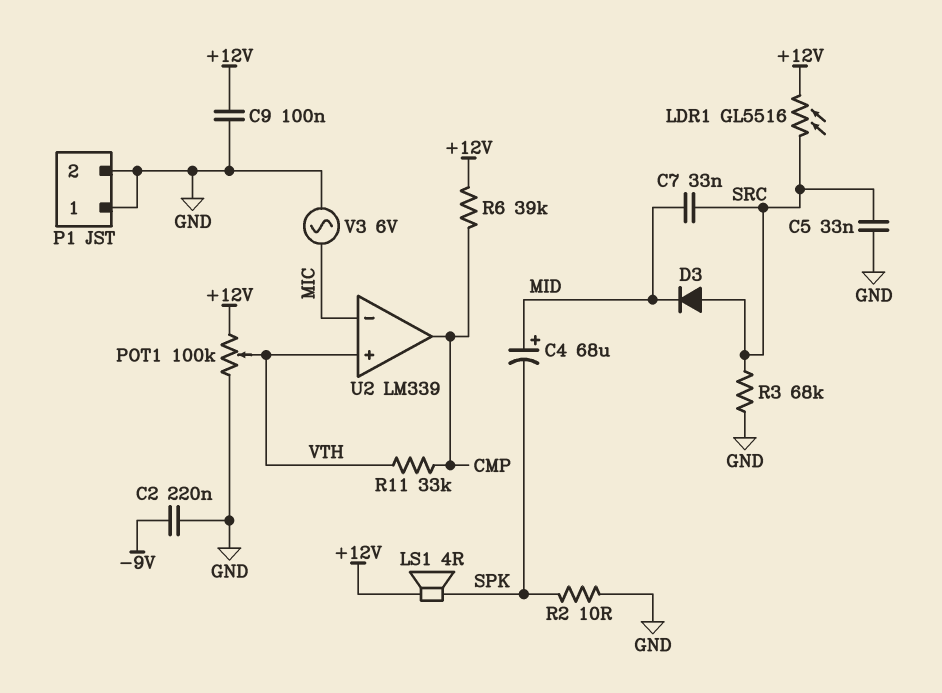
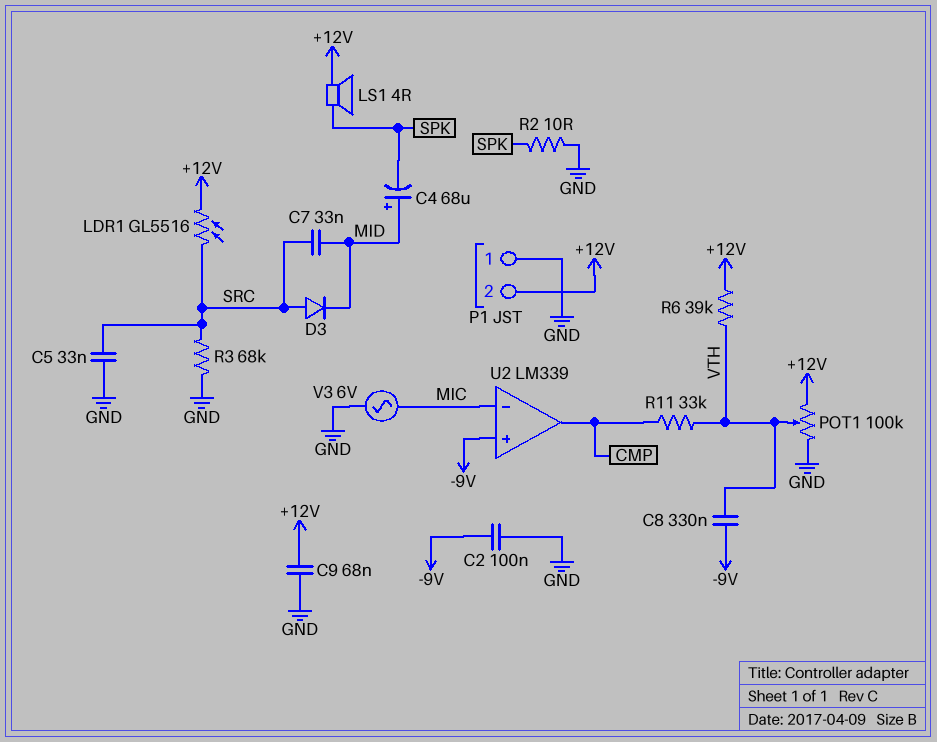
C2: 220nF (-9V, GND) -> 100nF (-9V, GND)
C8: none -> 330nF (-9V, VTH)
C9: 100nF (+12V, GND) -> 68nF (+12V, GND)
P1 pin 2: GND -> +12V
R6: 39k (+12V, CMP) -> 39k (+12V, VTH)
U2 pin in+: VTH -> -9V

